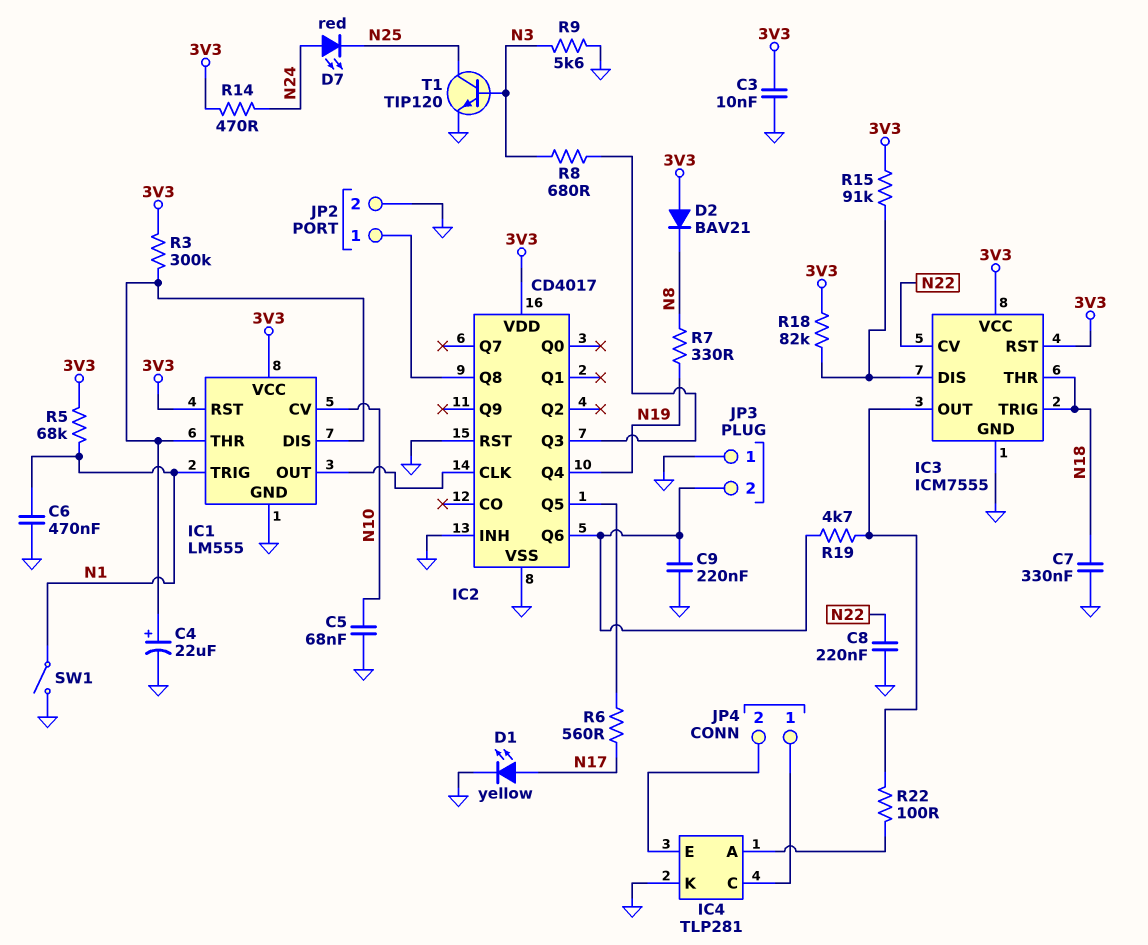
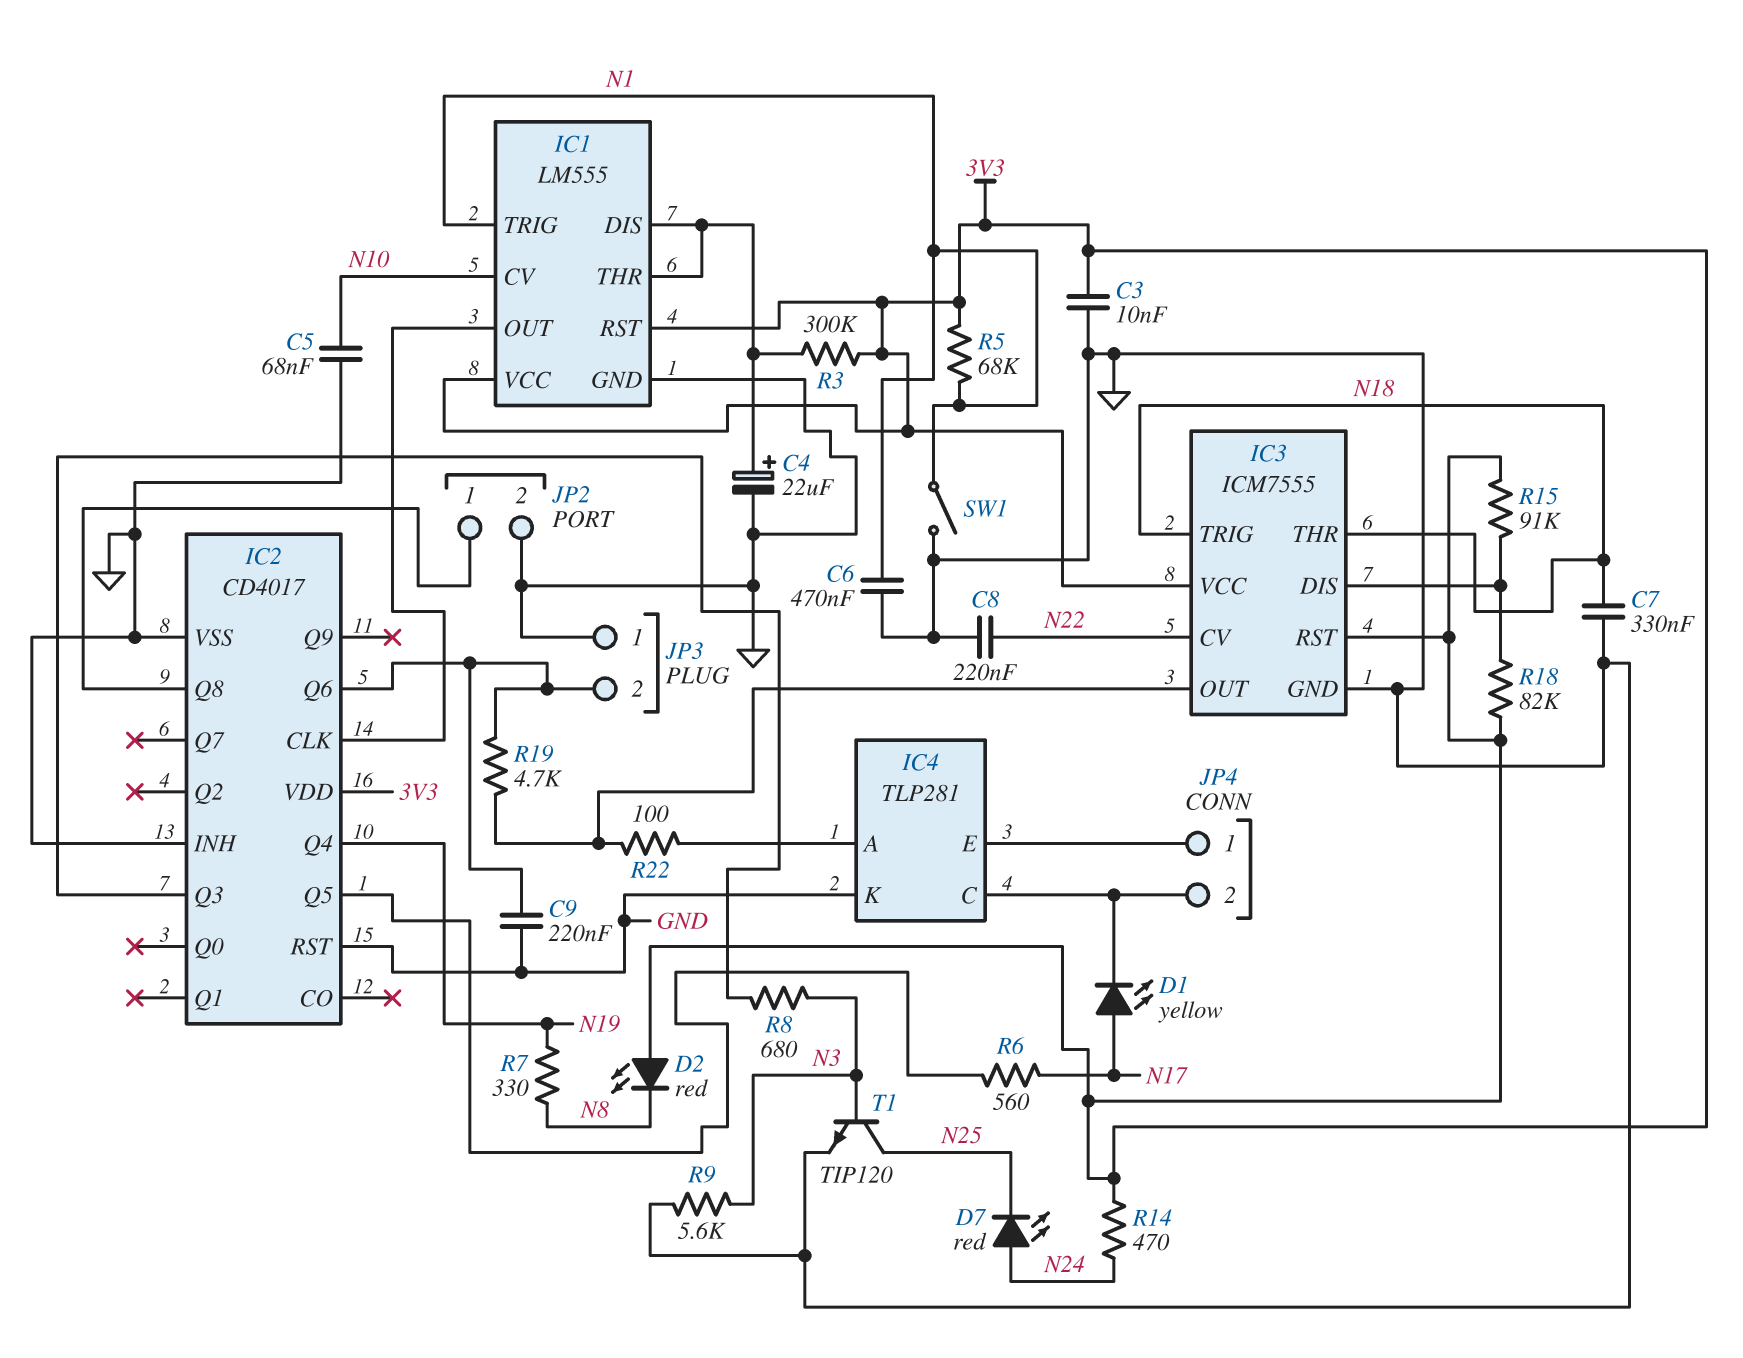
D1: LED yellow (A N17, K GND) -> LED yellow (A N17, K IC4/C)
D2: diode BAV21 (A 3V3, K N8) -> LED red (A 3V3, K N8)
JP4 pin 1: IC4/C -> IC4/E
JP4 pin 2: IC4/E -> IC4/C

